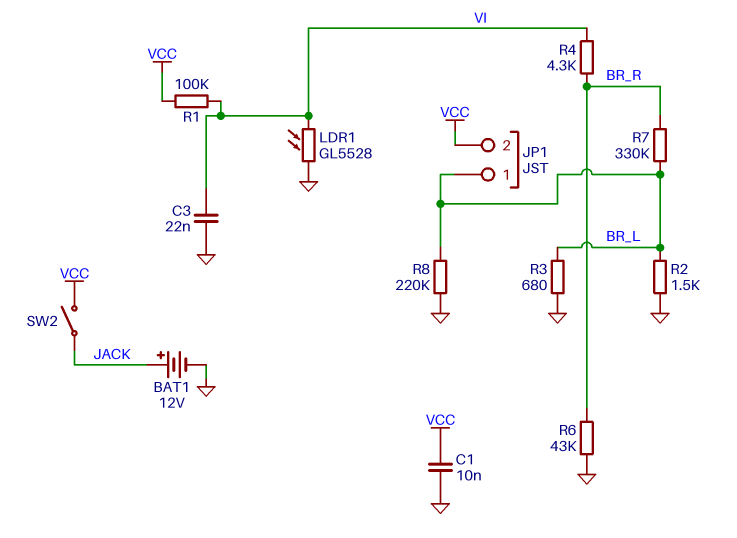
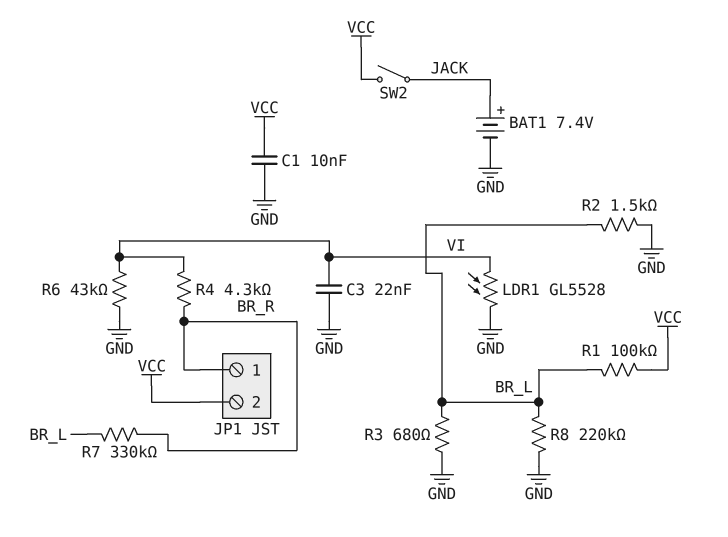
BAT1: 12V (plus JACK, minus GND) -> 7.4V (plus JACK, minus GND)
JP1 pin 1: BR_L -> BR_R
R1: 100k (VCC, VI) -> 100k (BR_L, VCC)
R6: 43k (BR_R, GND) -> 43k (GND, VI)

